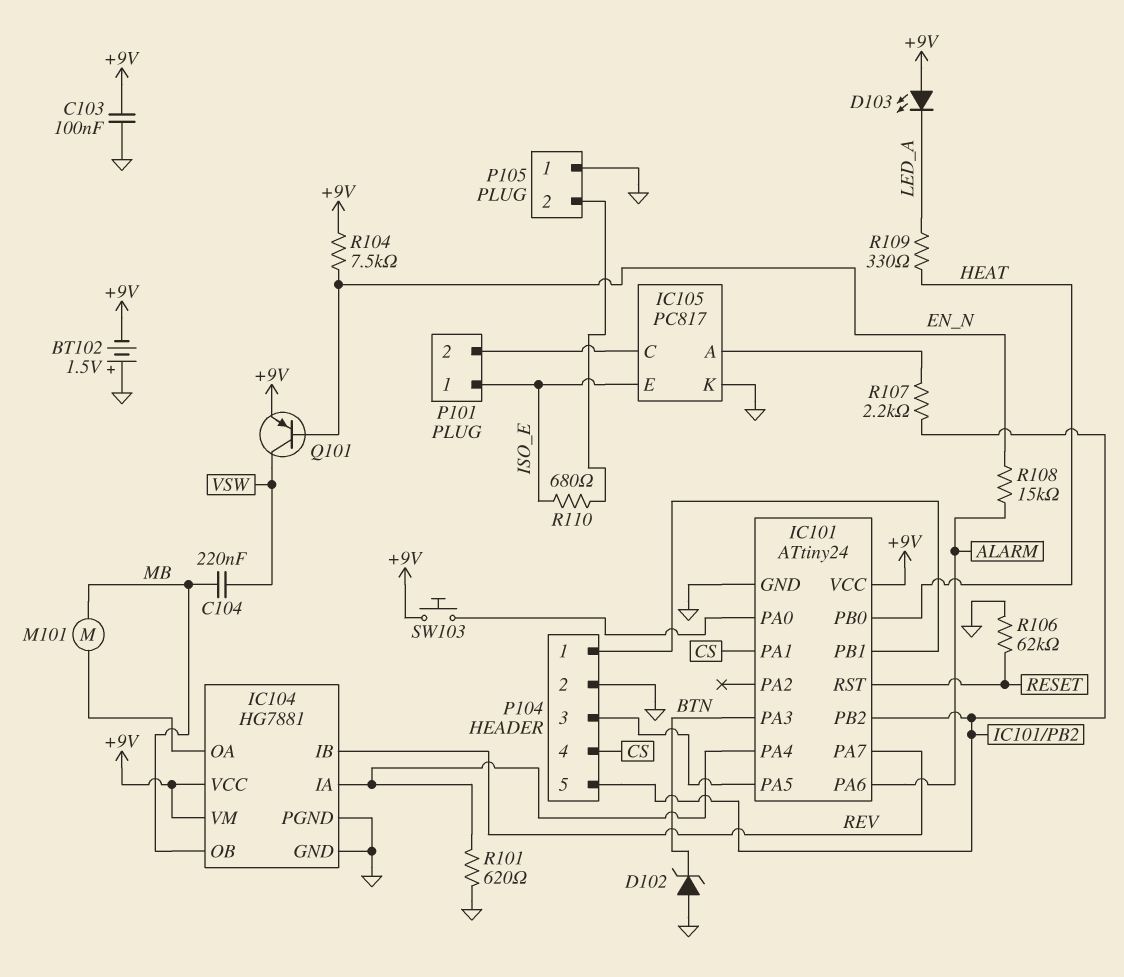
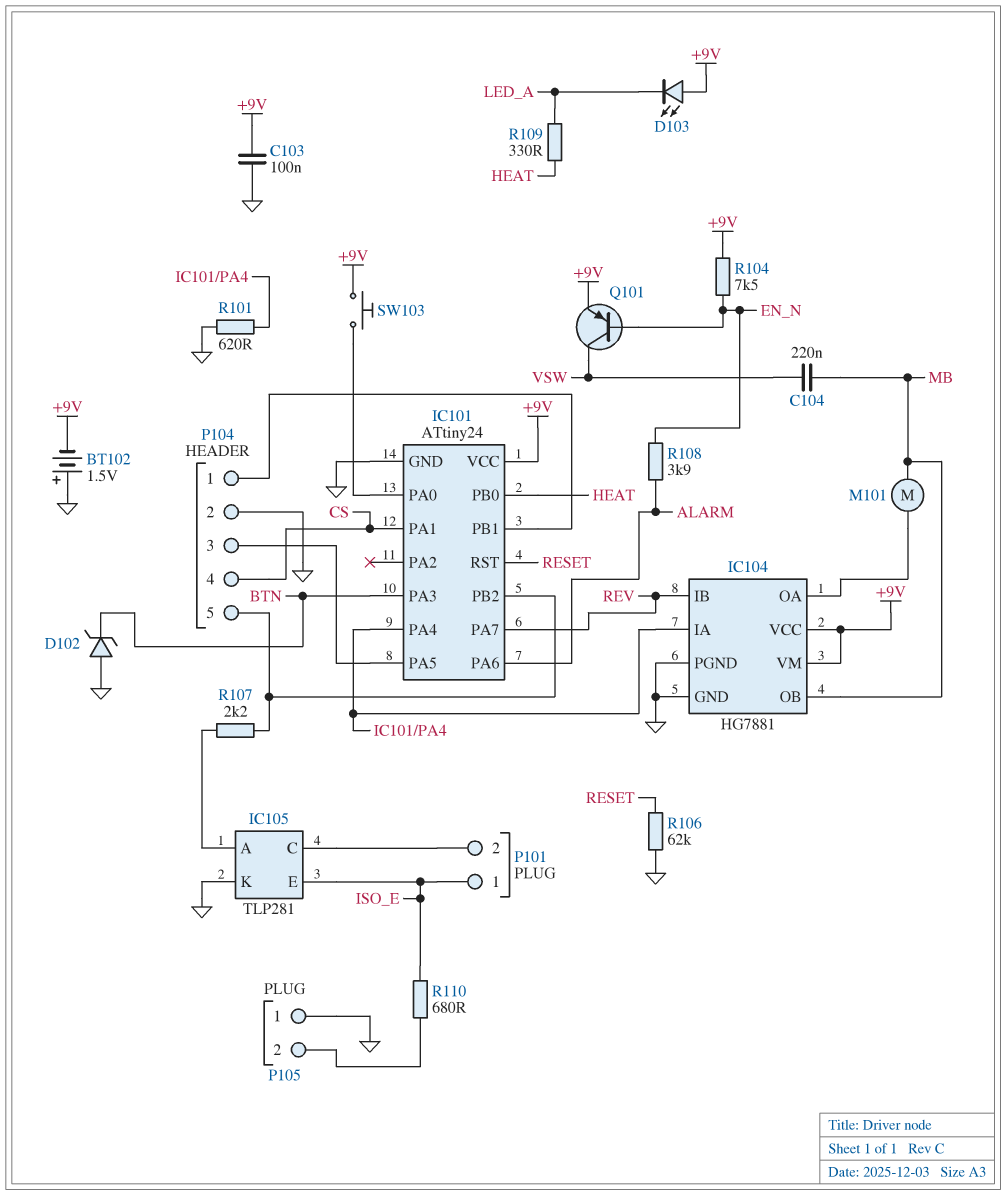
IC105: PC817 -> TLP281
R108: 15k (ALARM, EN_N) -> 3.9k (ALARM, EN_N)

